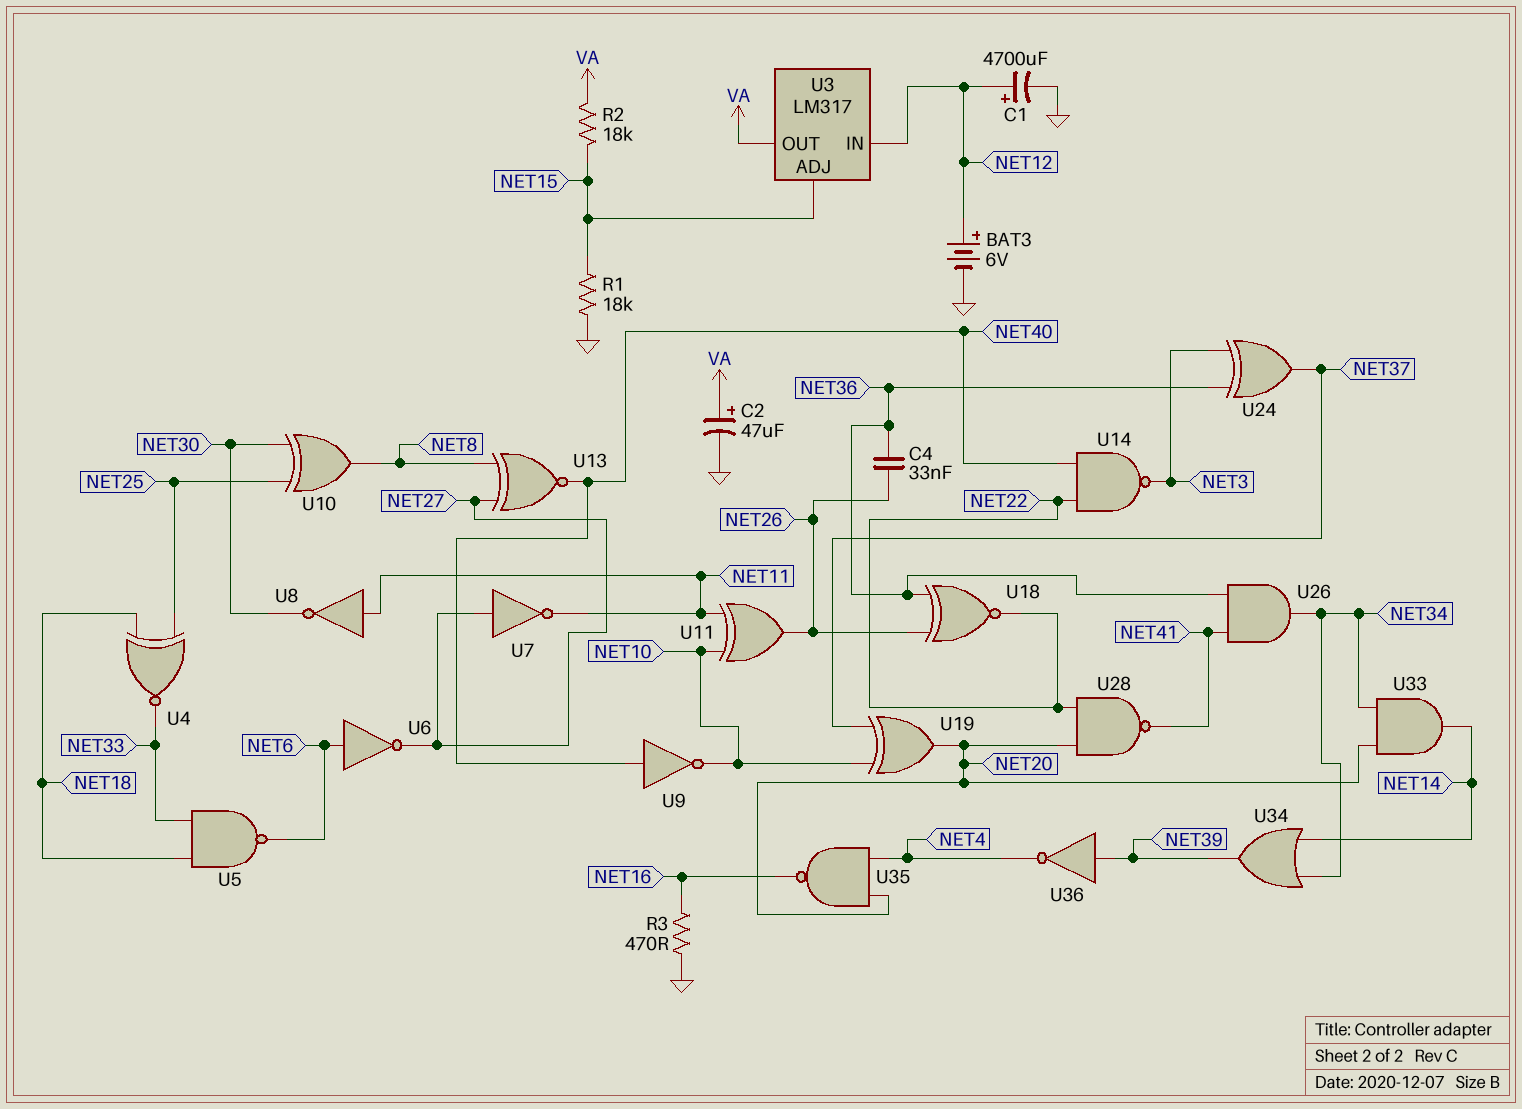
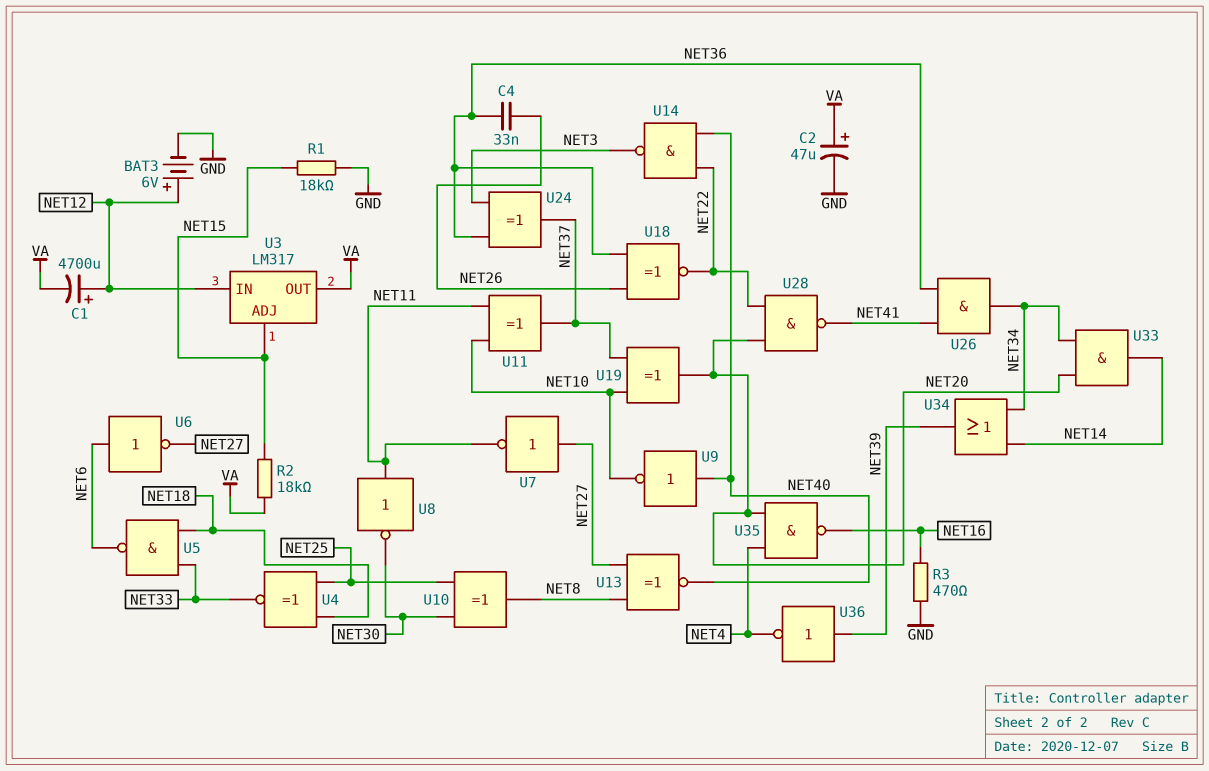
C1: 4700uF (plus NET12, minus GND) -> 4700uF (plus NET12, minus VA)
U11: XOR (in NET10, in NET11, out NET26) -> XOR (in NET10, in NET11, out NET37)

